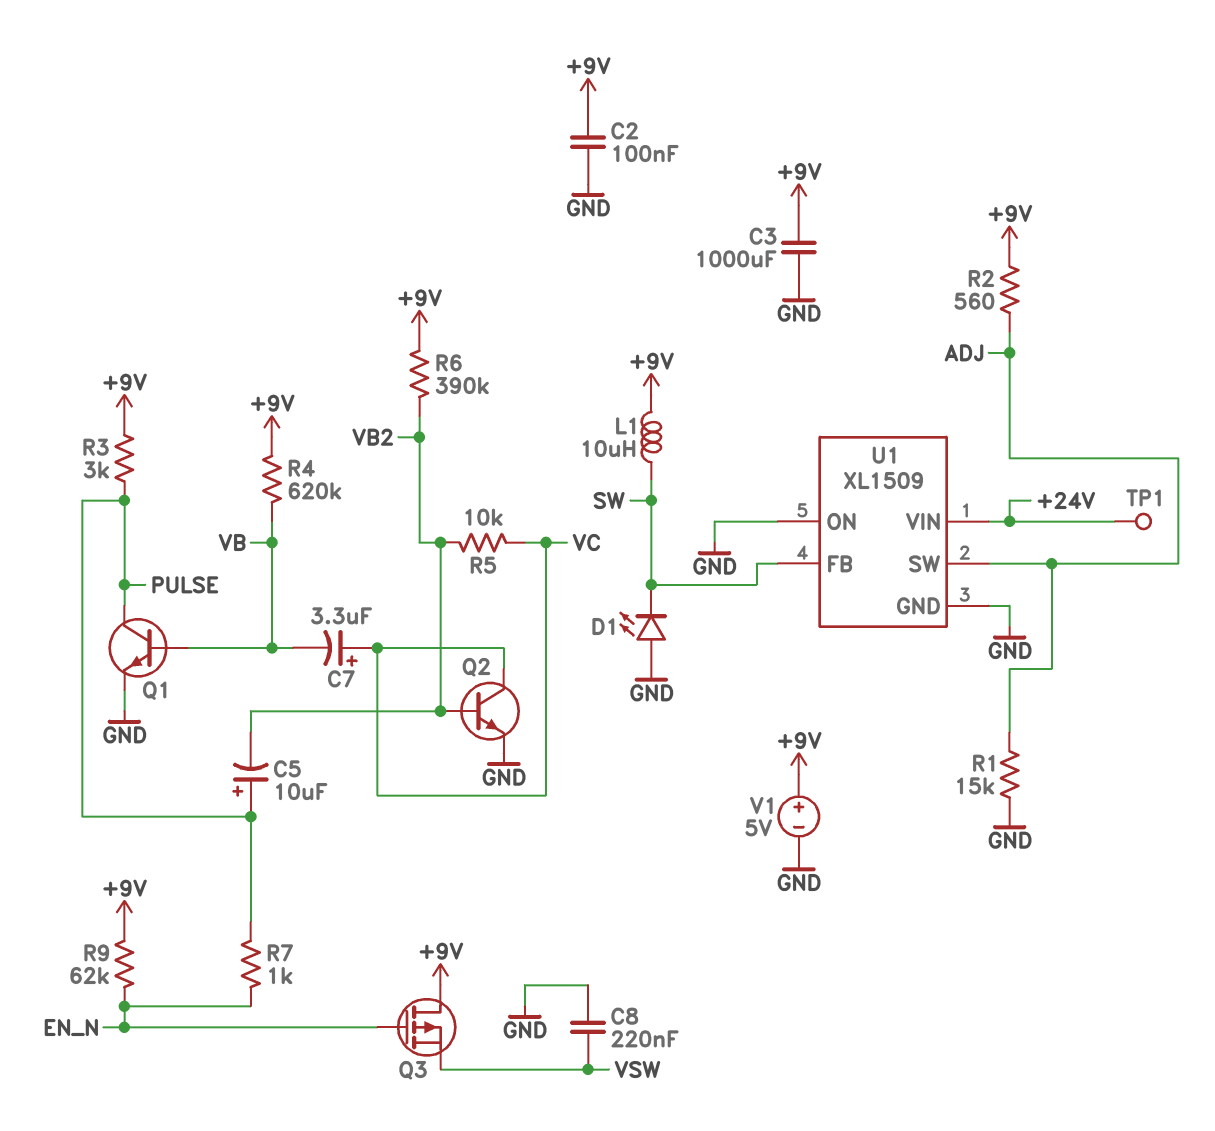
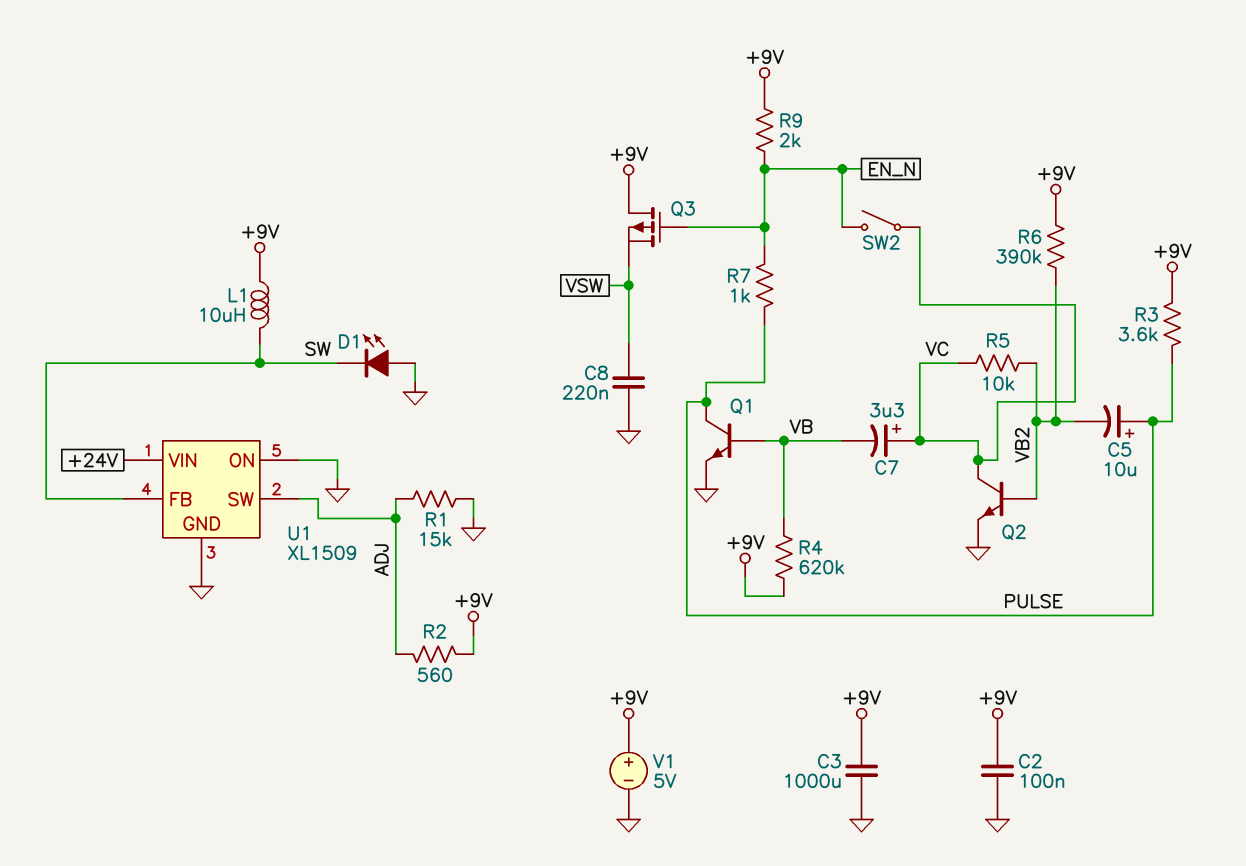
R3: 3k (+9V, PULSE) -> 3.6k (+9V, PULSE)
R9: 62k (+9V, EN_N) -> 2k (+9V, EN_N)
SW2: none -> switch (EN_N, VC)
TP1: test point (+24V) -> none

